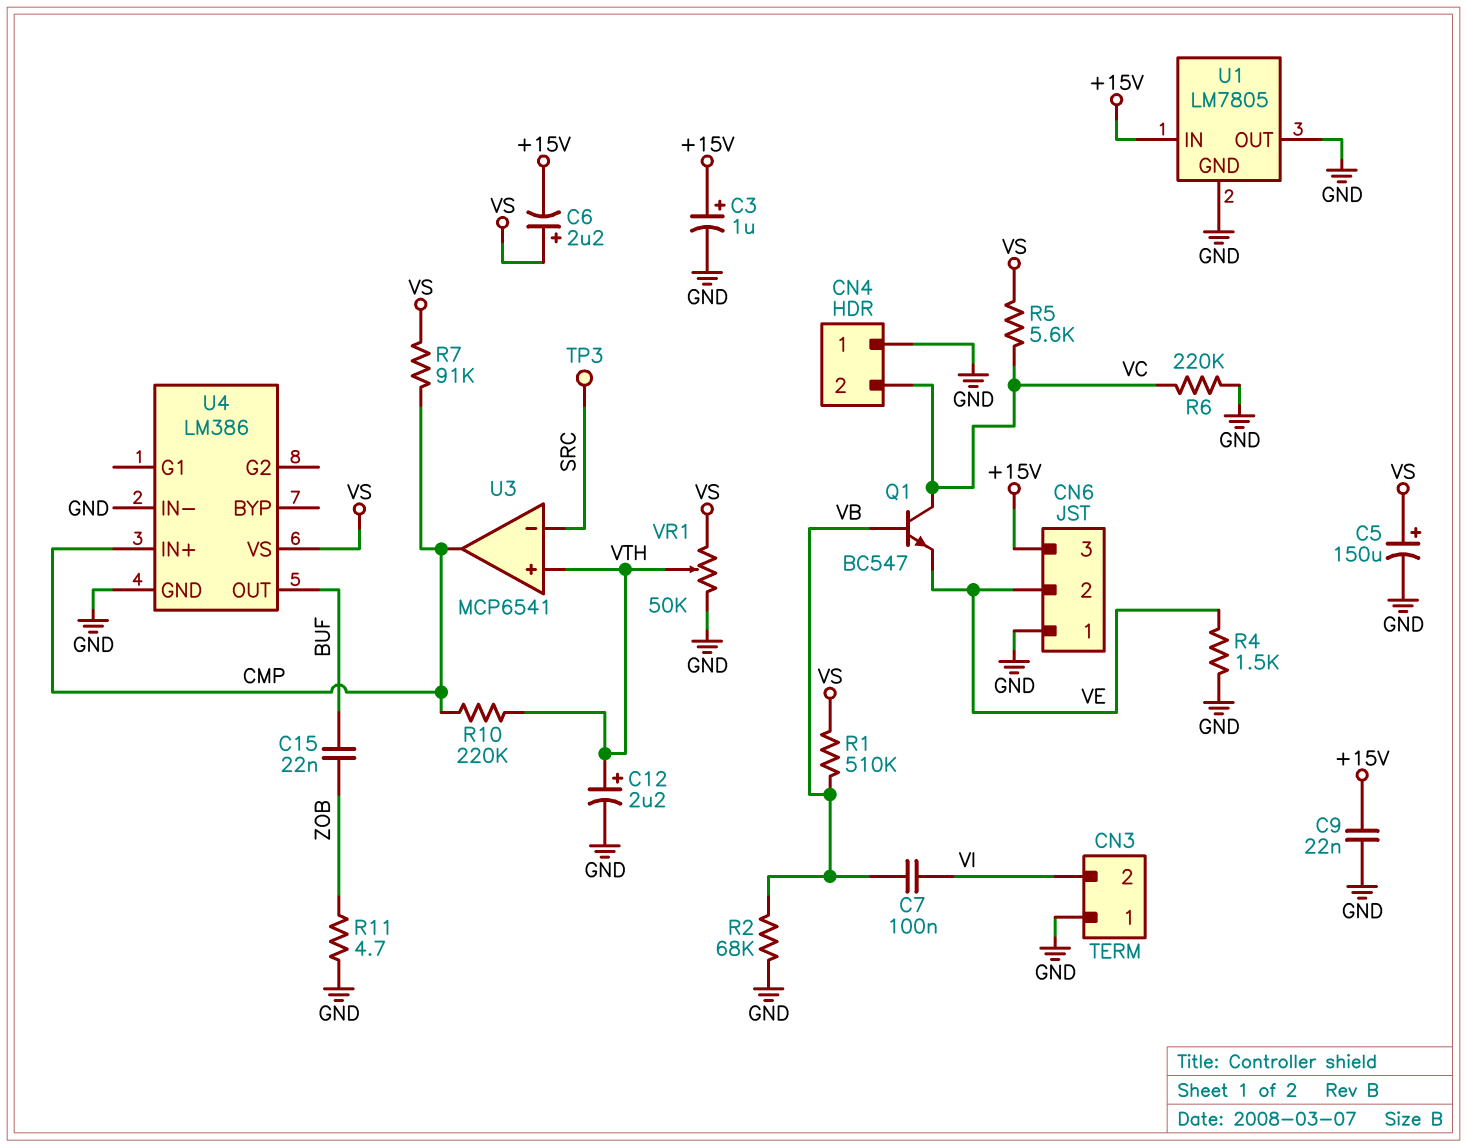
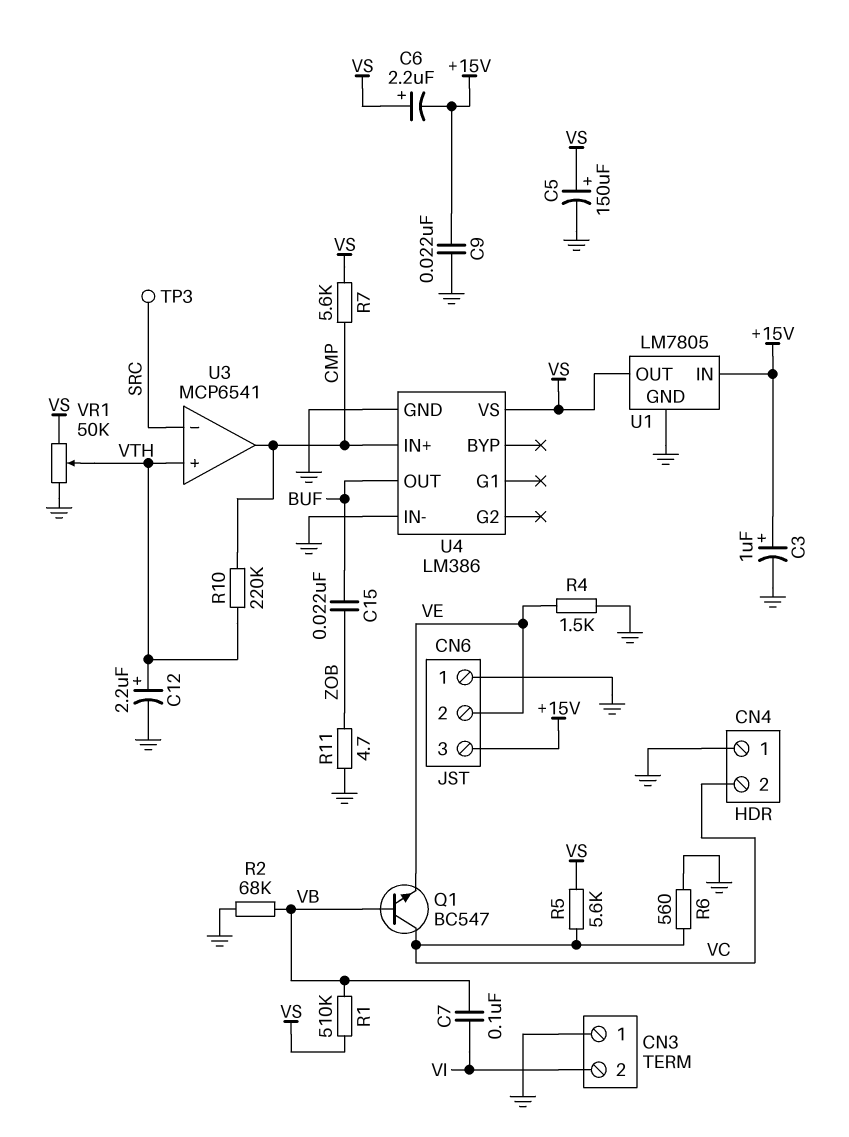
R6: 220k (GND, VC) -> 560 (GND, VC)
R7: 91k (CMP, VS) -> 5.6k (CMP, VS)
U1 pin OUT: GND -> VS

